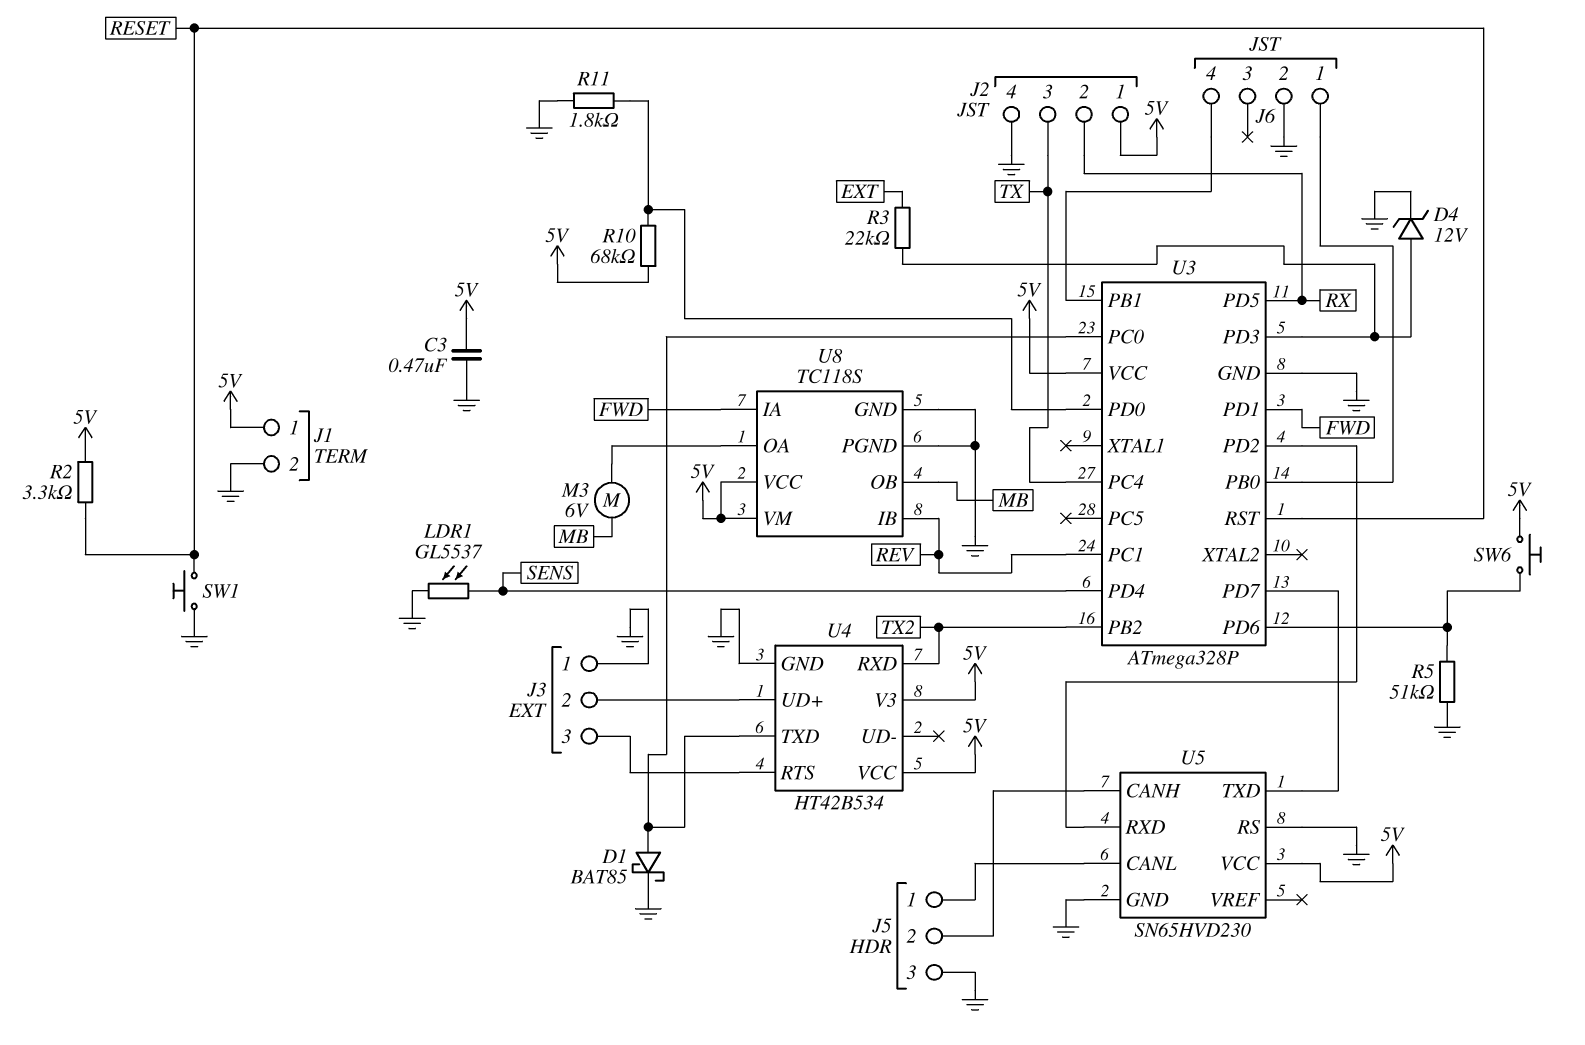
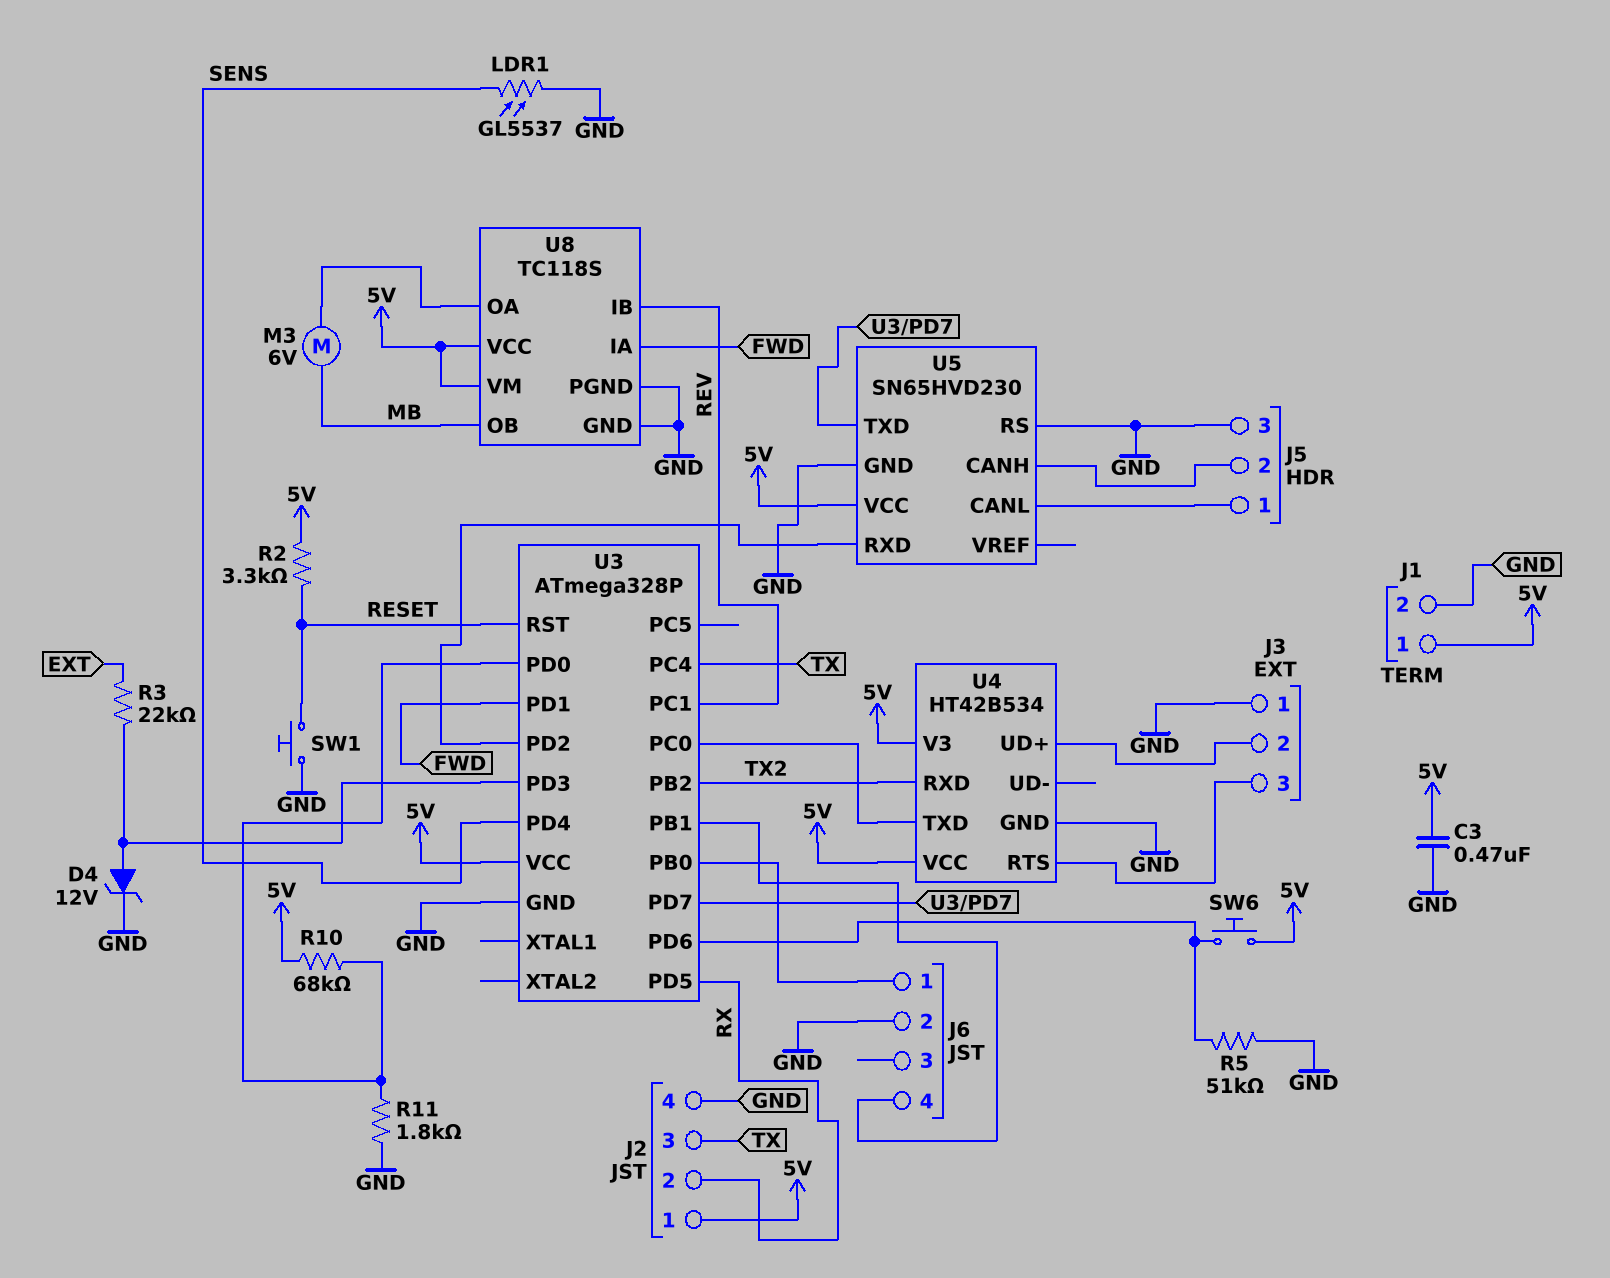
D1: schottky BAT85 (A U3/PC0, K GND) -> none

